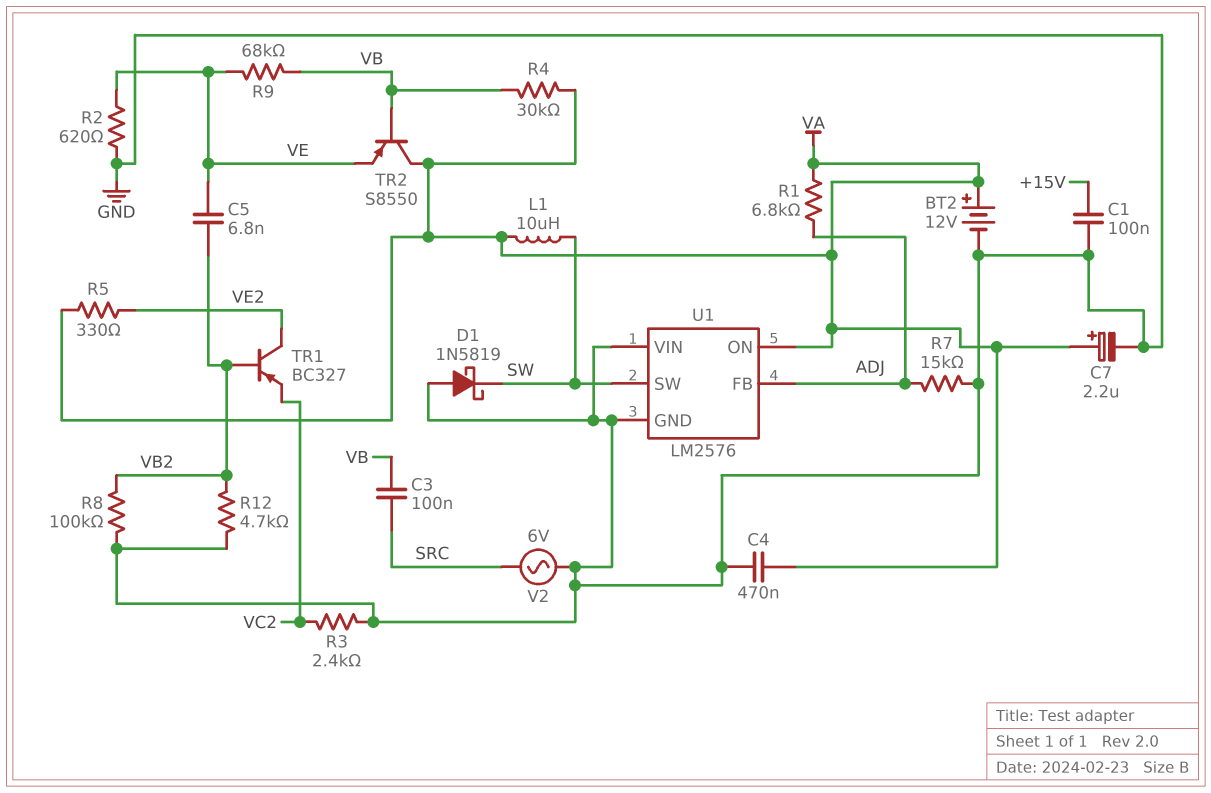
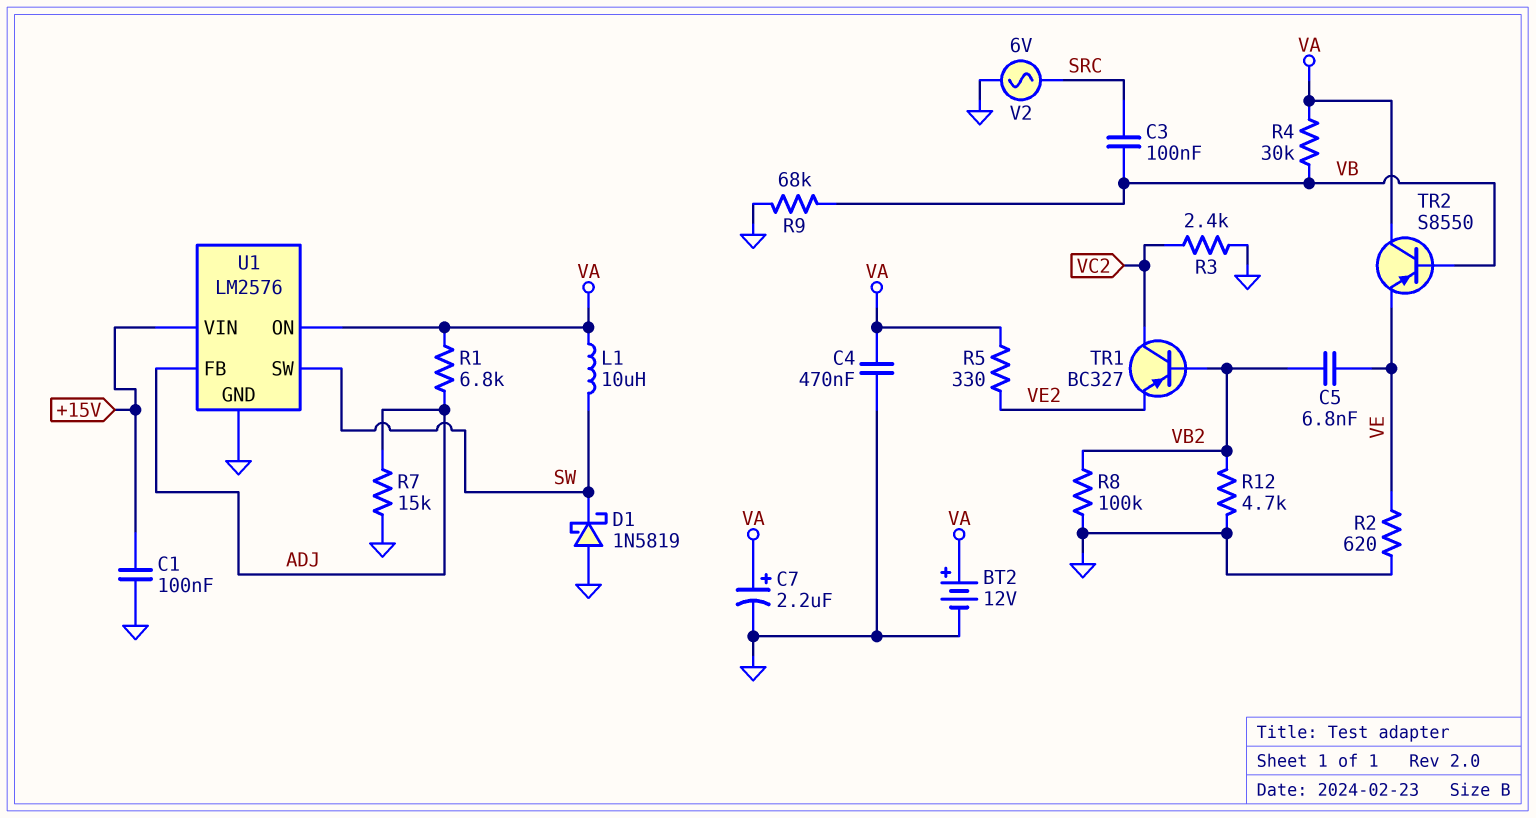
R9: 68k (VB, VE) -> 68k (GND, VB)
TR1: PNP BC327 (B VB2, C VE2, E VC2) -> PNP BC327 (B VB2, C VC2, E VE2)
U1 pin VIN: GND -> +15V

